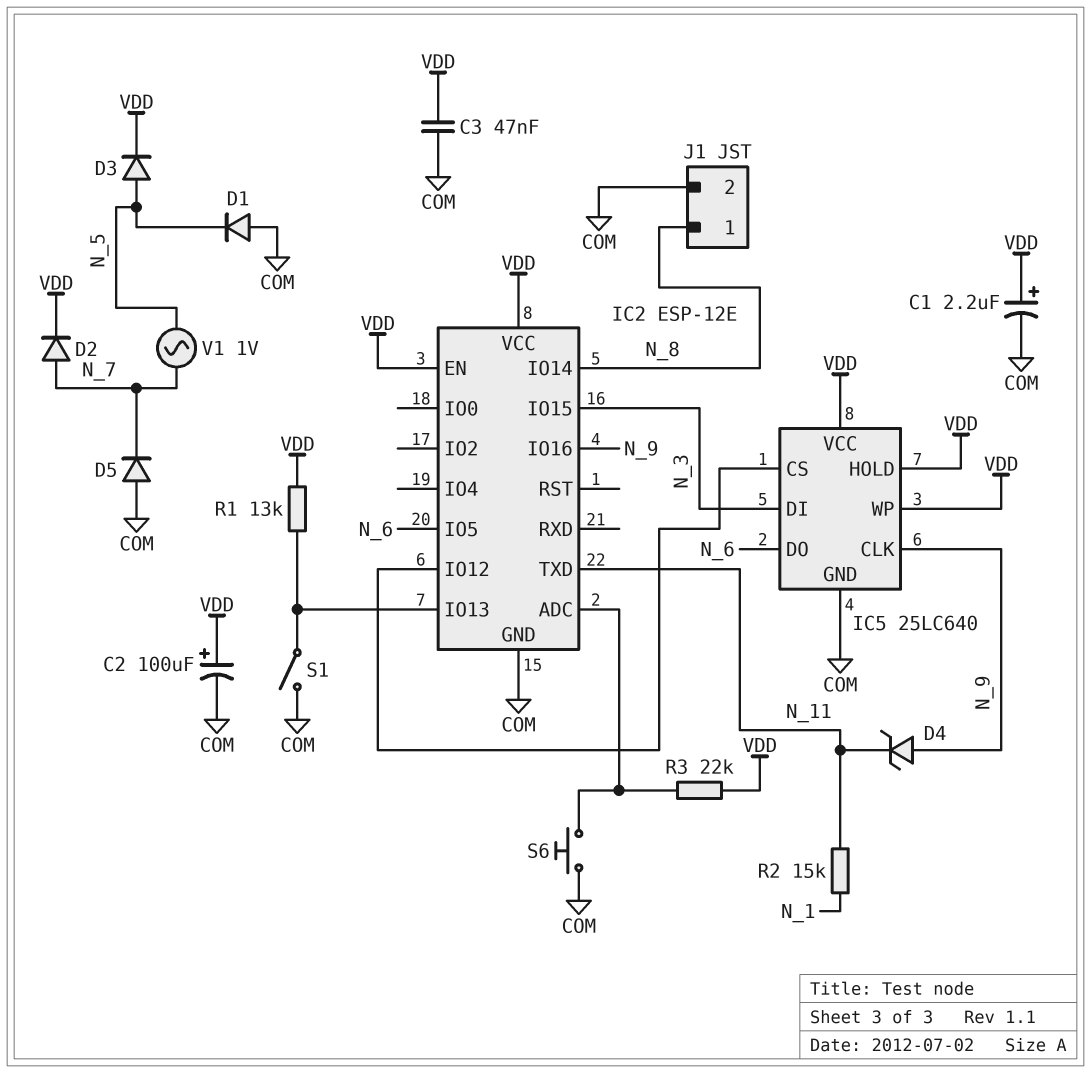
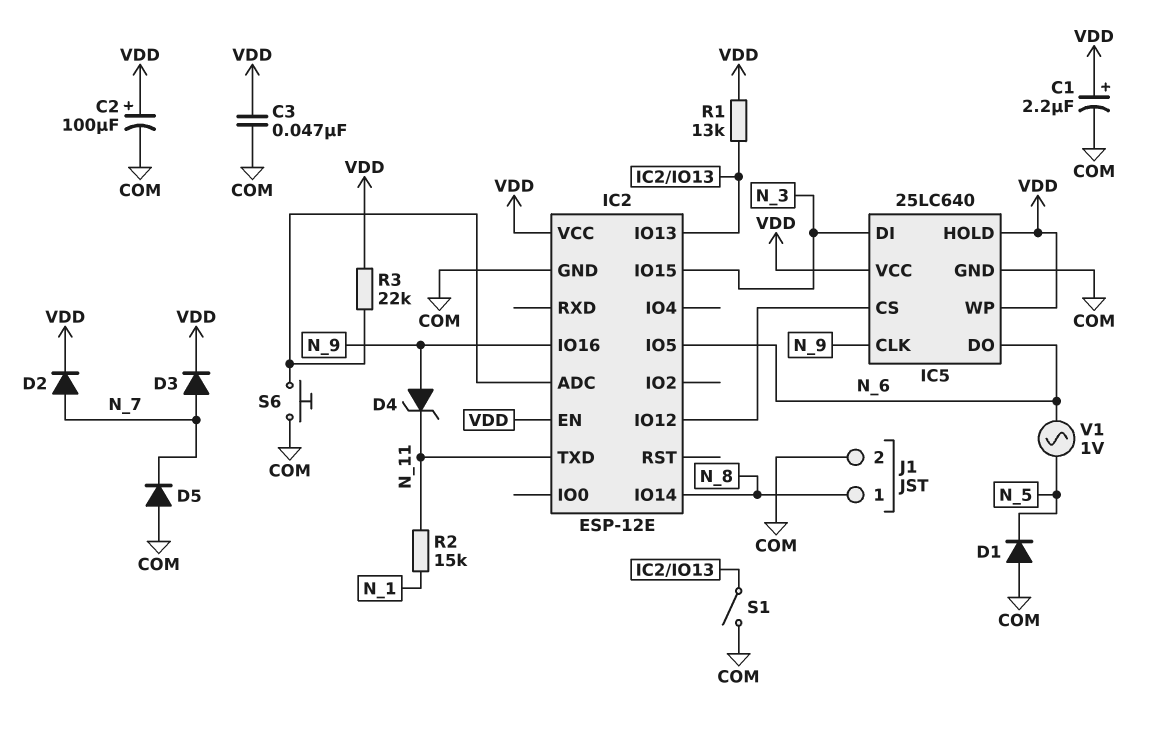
D3: diode (A N_5, K VDD) -> diode (A N_7, K VDD)
V1: AC 1V (N_5, N_7) -> AC 1V (N_5, N_6)

